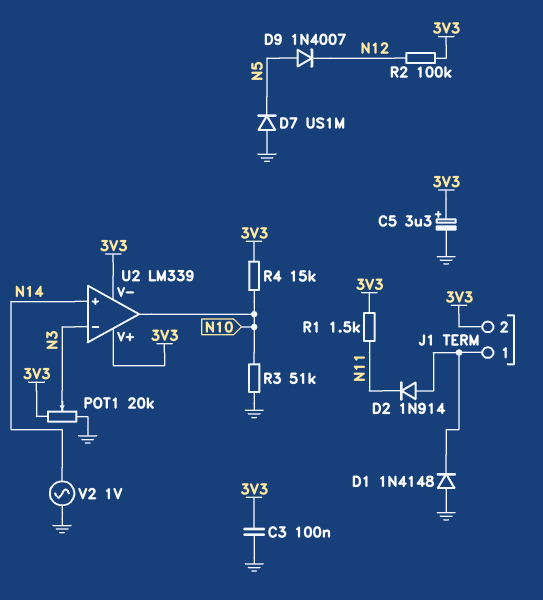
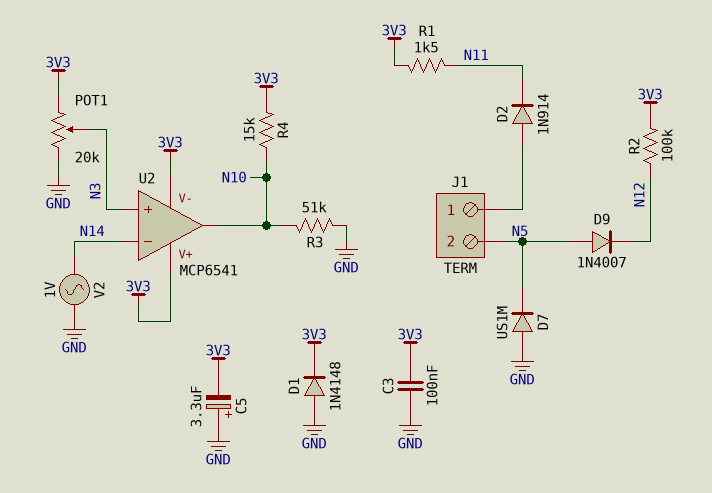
C5: 3.3uF (plus 3V3, minus GND) -> 3.3uF (plus GND, minus 3V3)
D1: diode 1N4148 (A GND, K J1/1) -> diode 1N4148 (A GND, K 3V3)
J1 pin 2: 3V3 -> N5
U2: LM339 -> MCP6541
U2 pin in+: N14 -> N3
U2 pin in-: N3 -> N14

